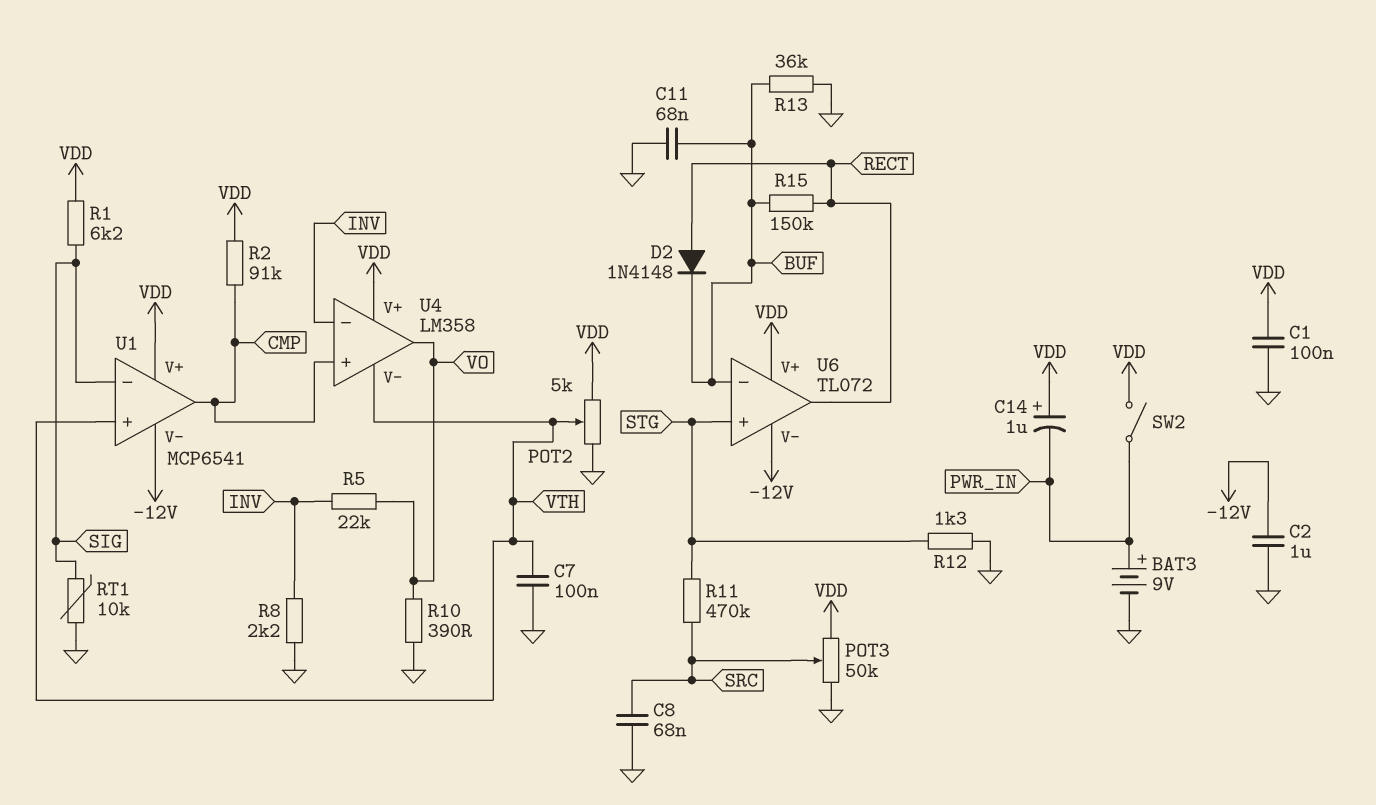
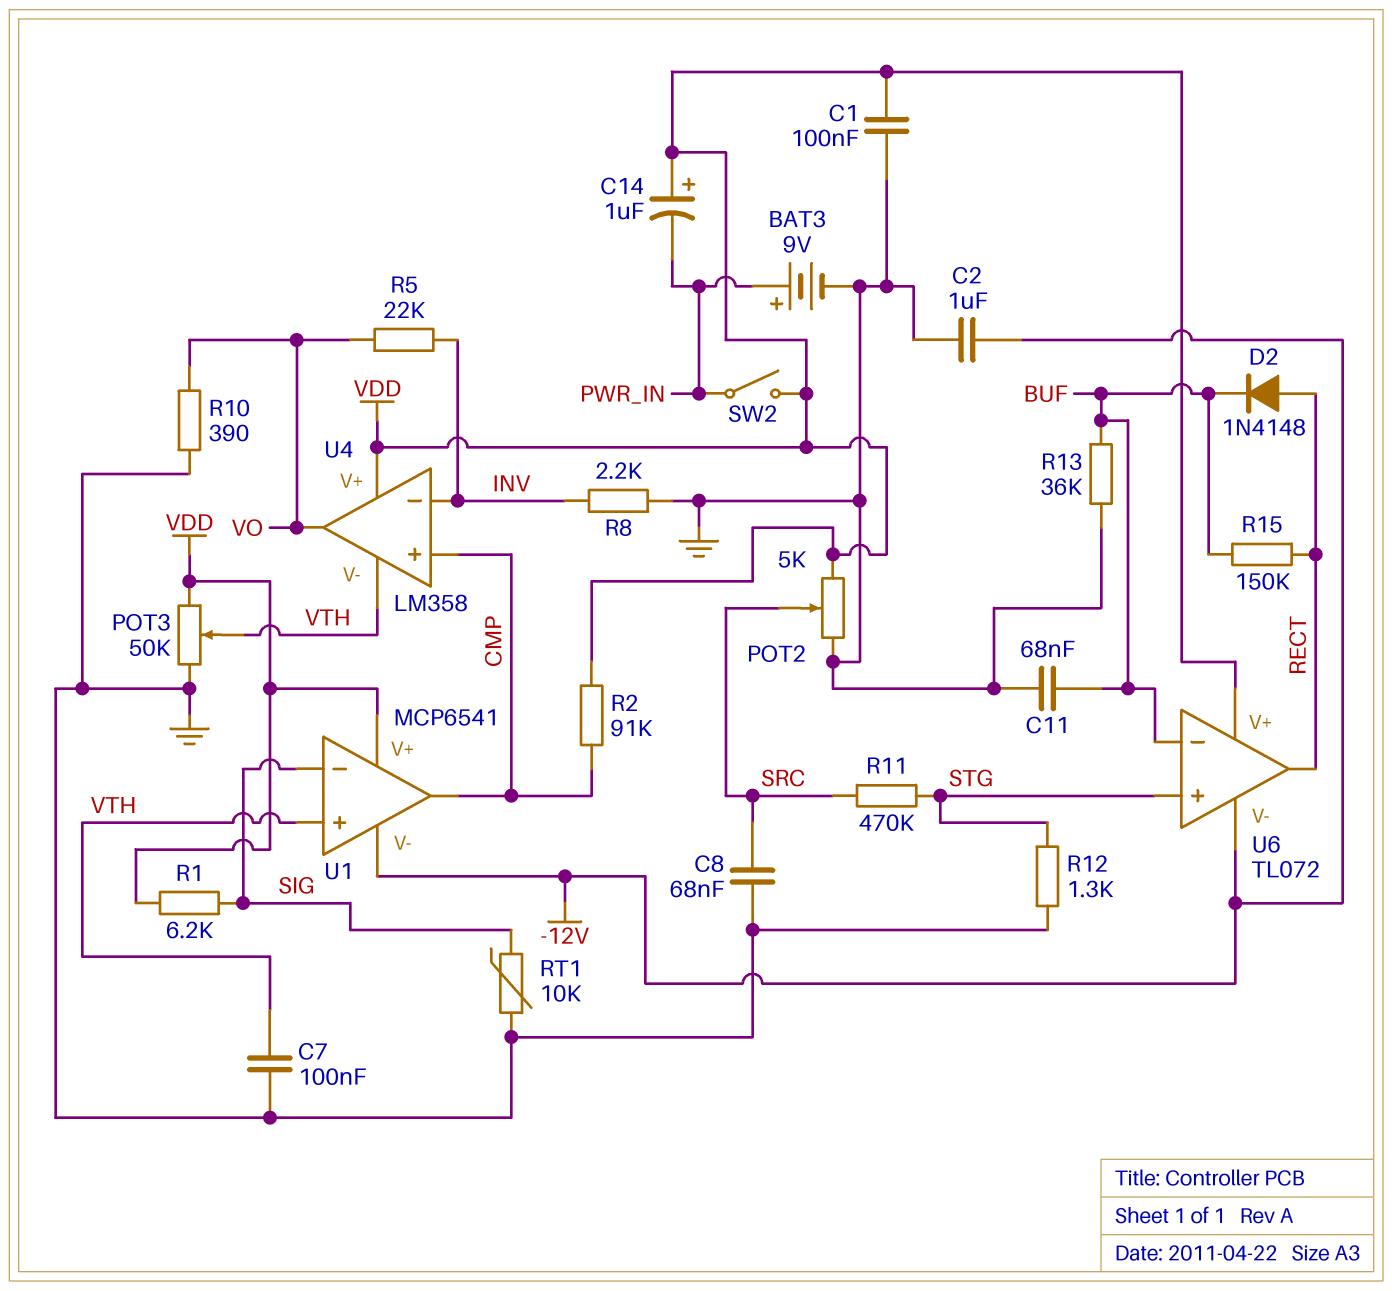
POT2: 5k (GND, VDD, wiper VTH) -> 5k (GND, VDD, wiper SRC)
POT3: 50k (GND, VDD, wiper SRC) -> 50k (GND, VDD, wiper VTH)

